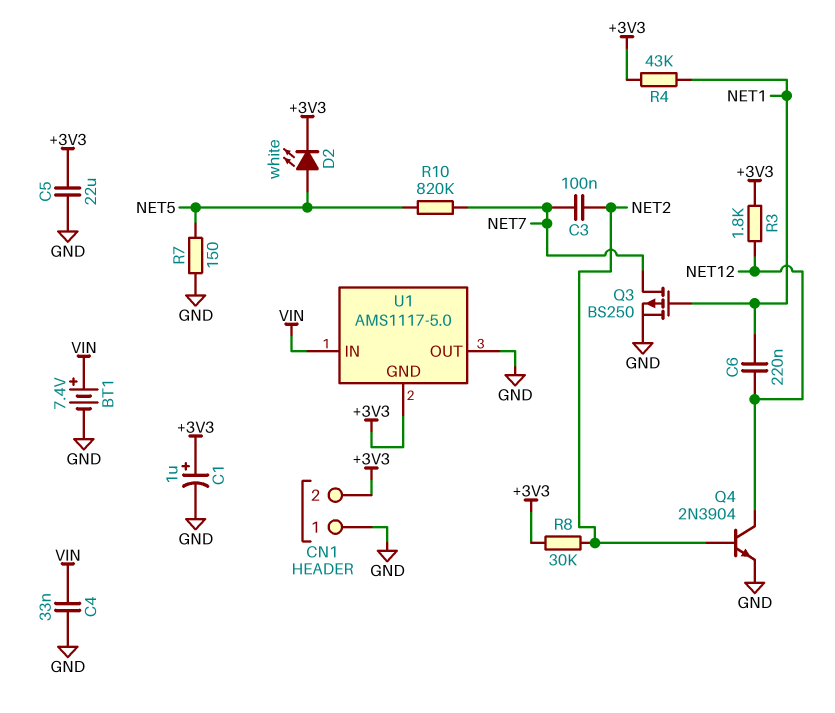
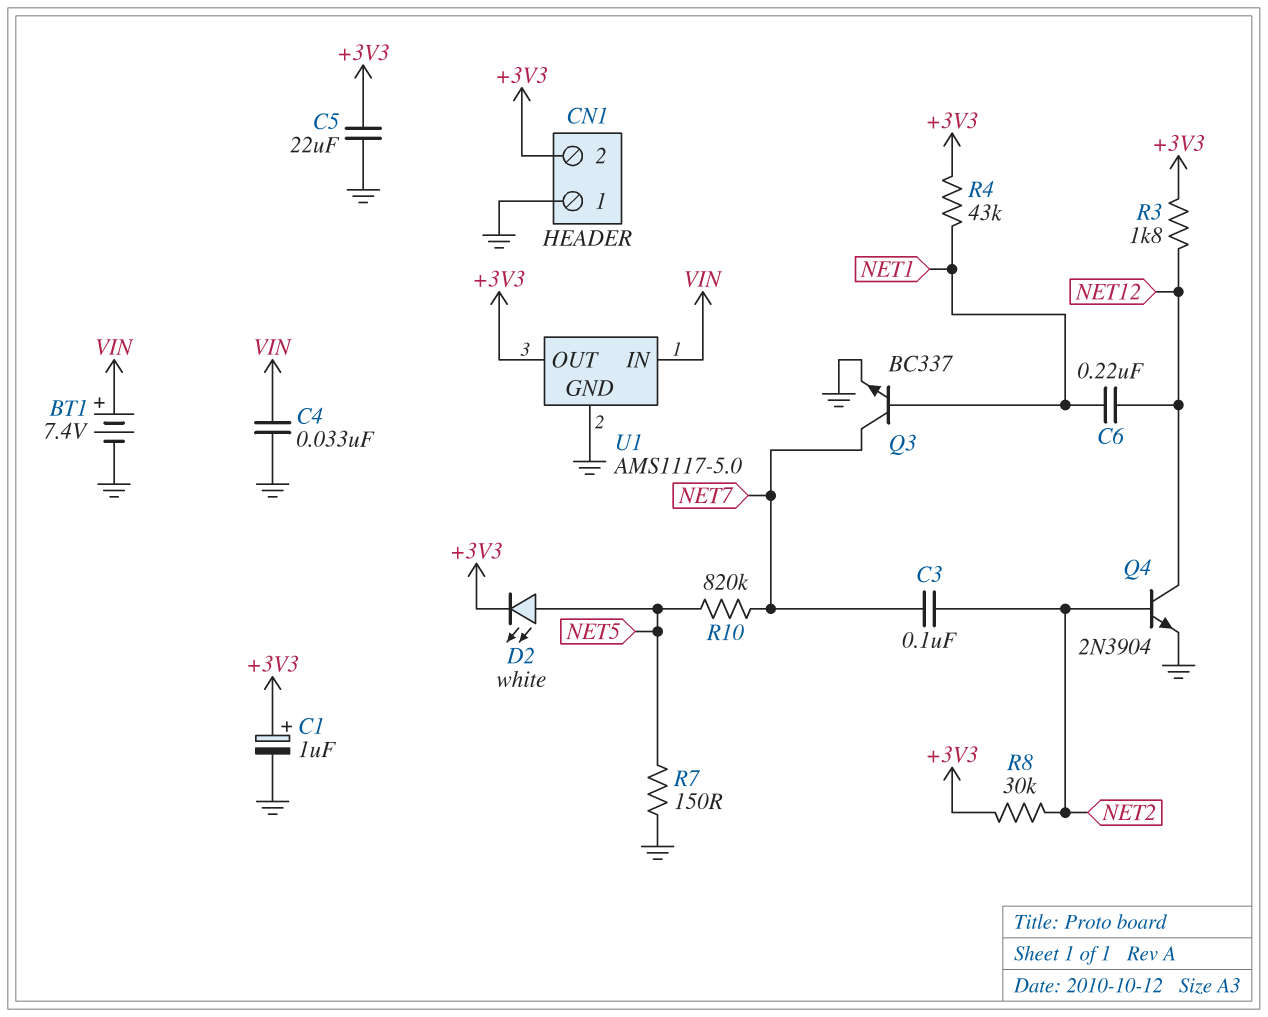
Q3: PMOS BS250 (G NET1, D NET7, S GND) -> NPN BC337 (B NET1, C NET7, E GND)
U1 pin GND: +3V3 -> GND
U1 pin OUT: GND -> +3V3

